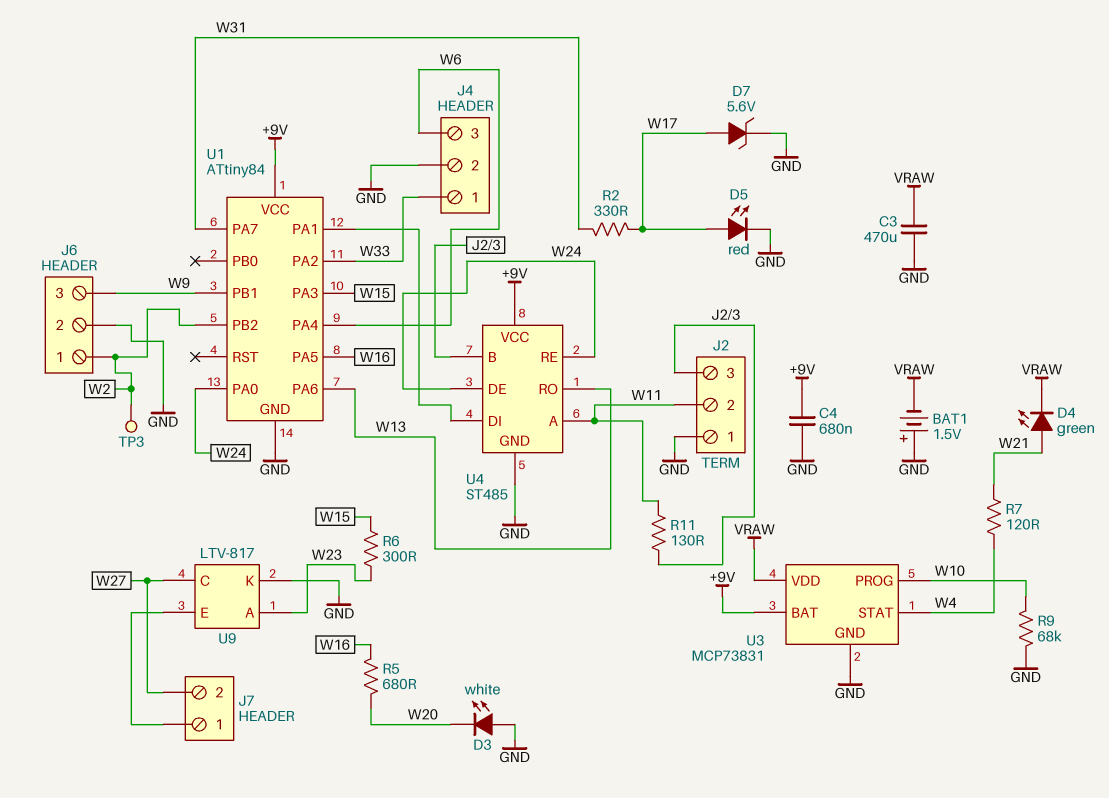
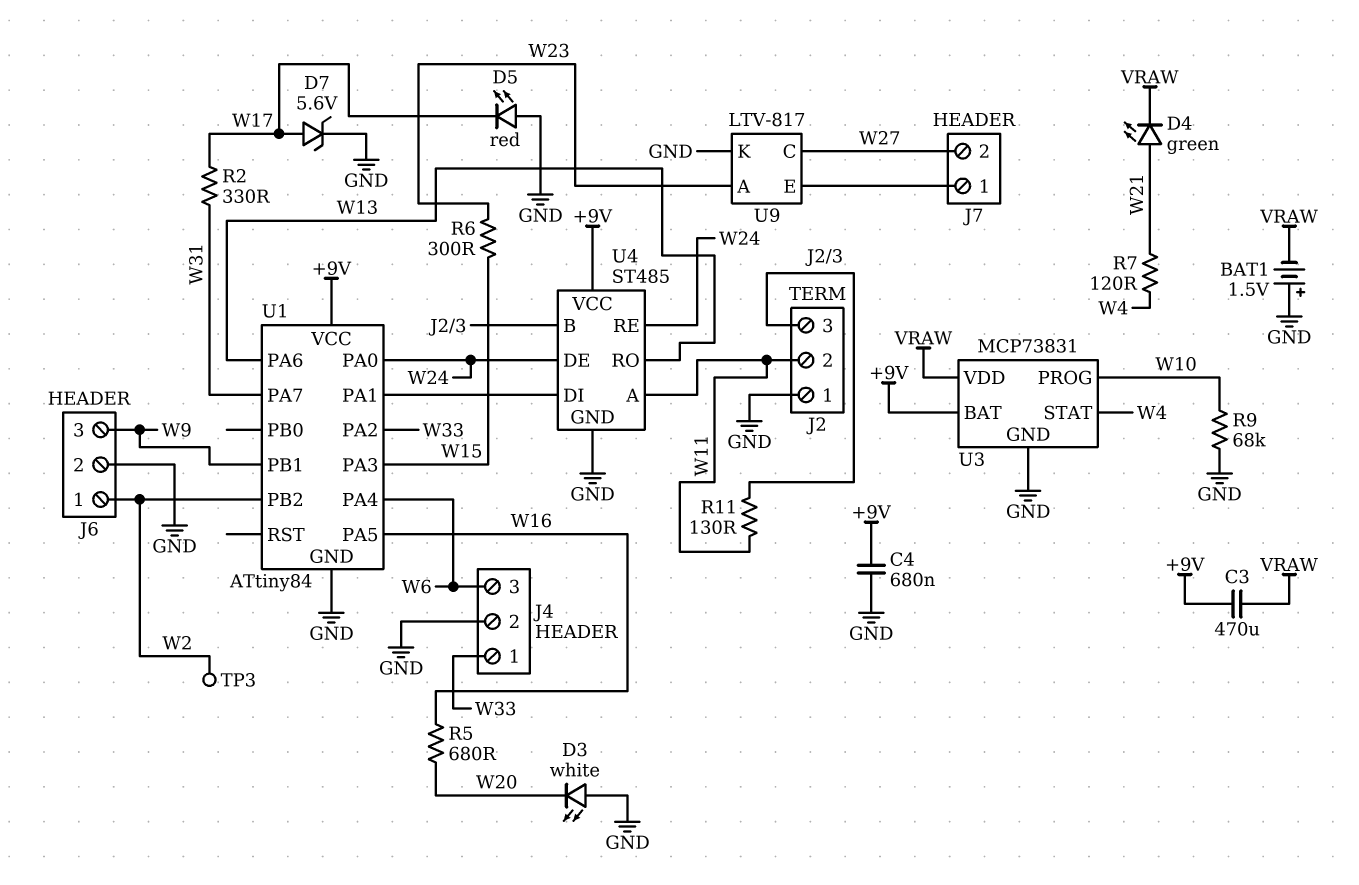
C3: 470uF (GND, VRAW) -> 470uF (+9V, VRAW)
D5: LED red (A W17, K GND) -> LED red (A GND, K W17)

